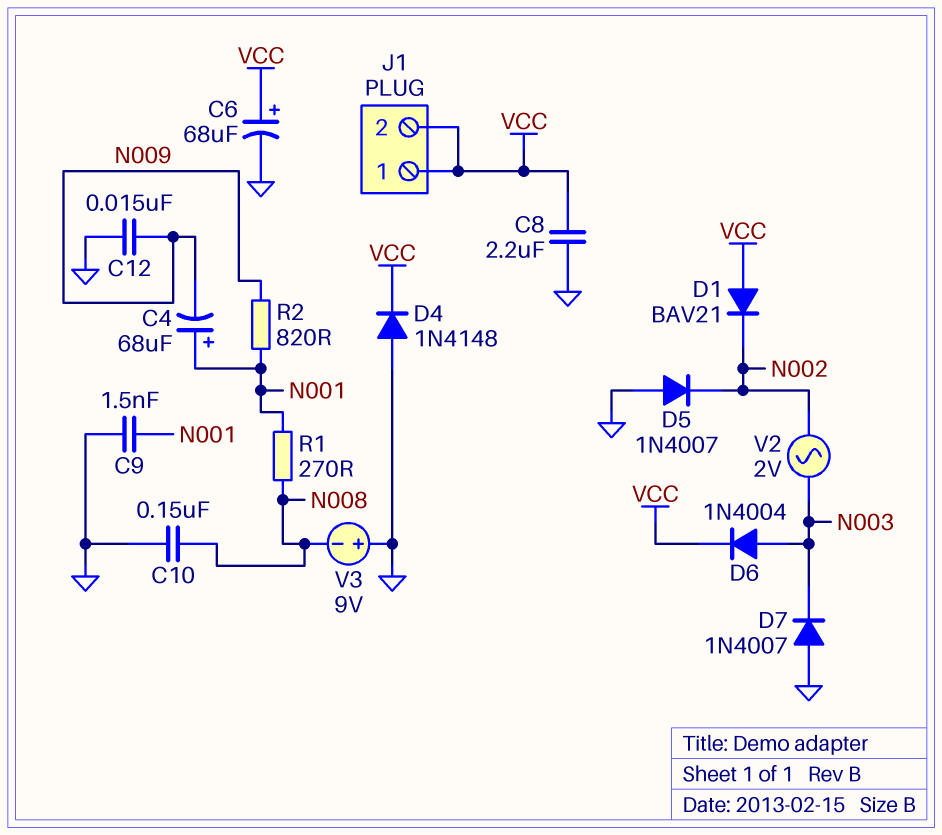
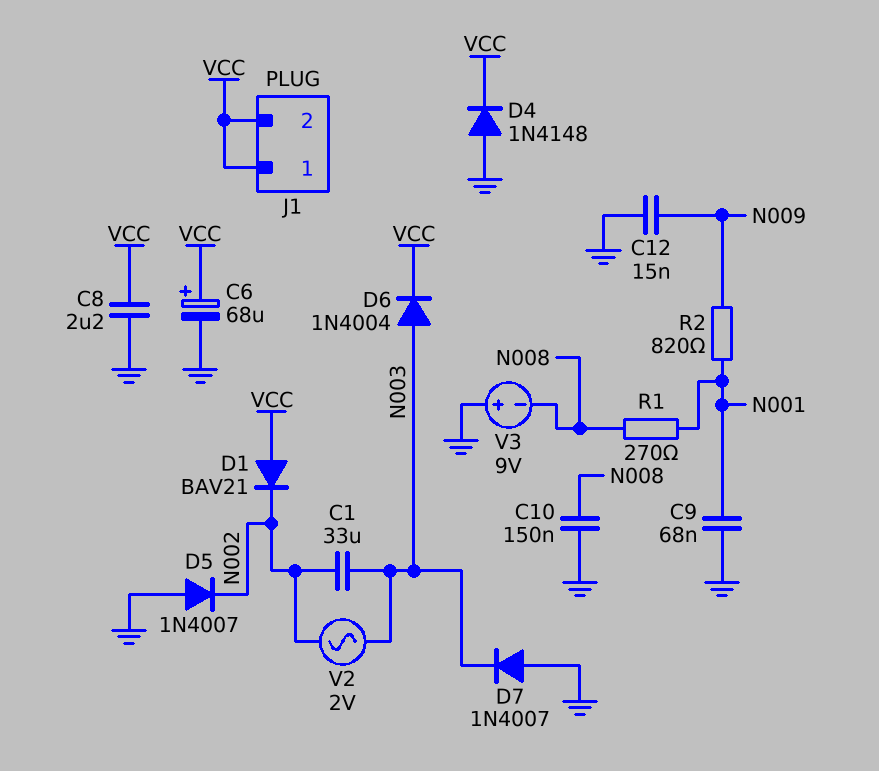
C1: none -> 33uF (N002, N003)
C4: 68uF (plus N001, minus N009) -> none
C9: 1.5nF (GND, N001) -> 68nF (GND, N001)

